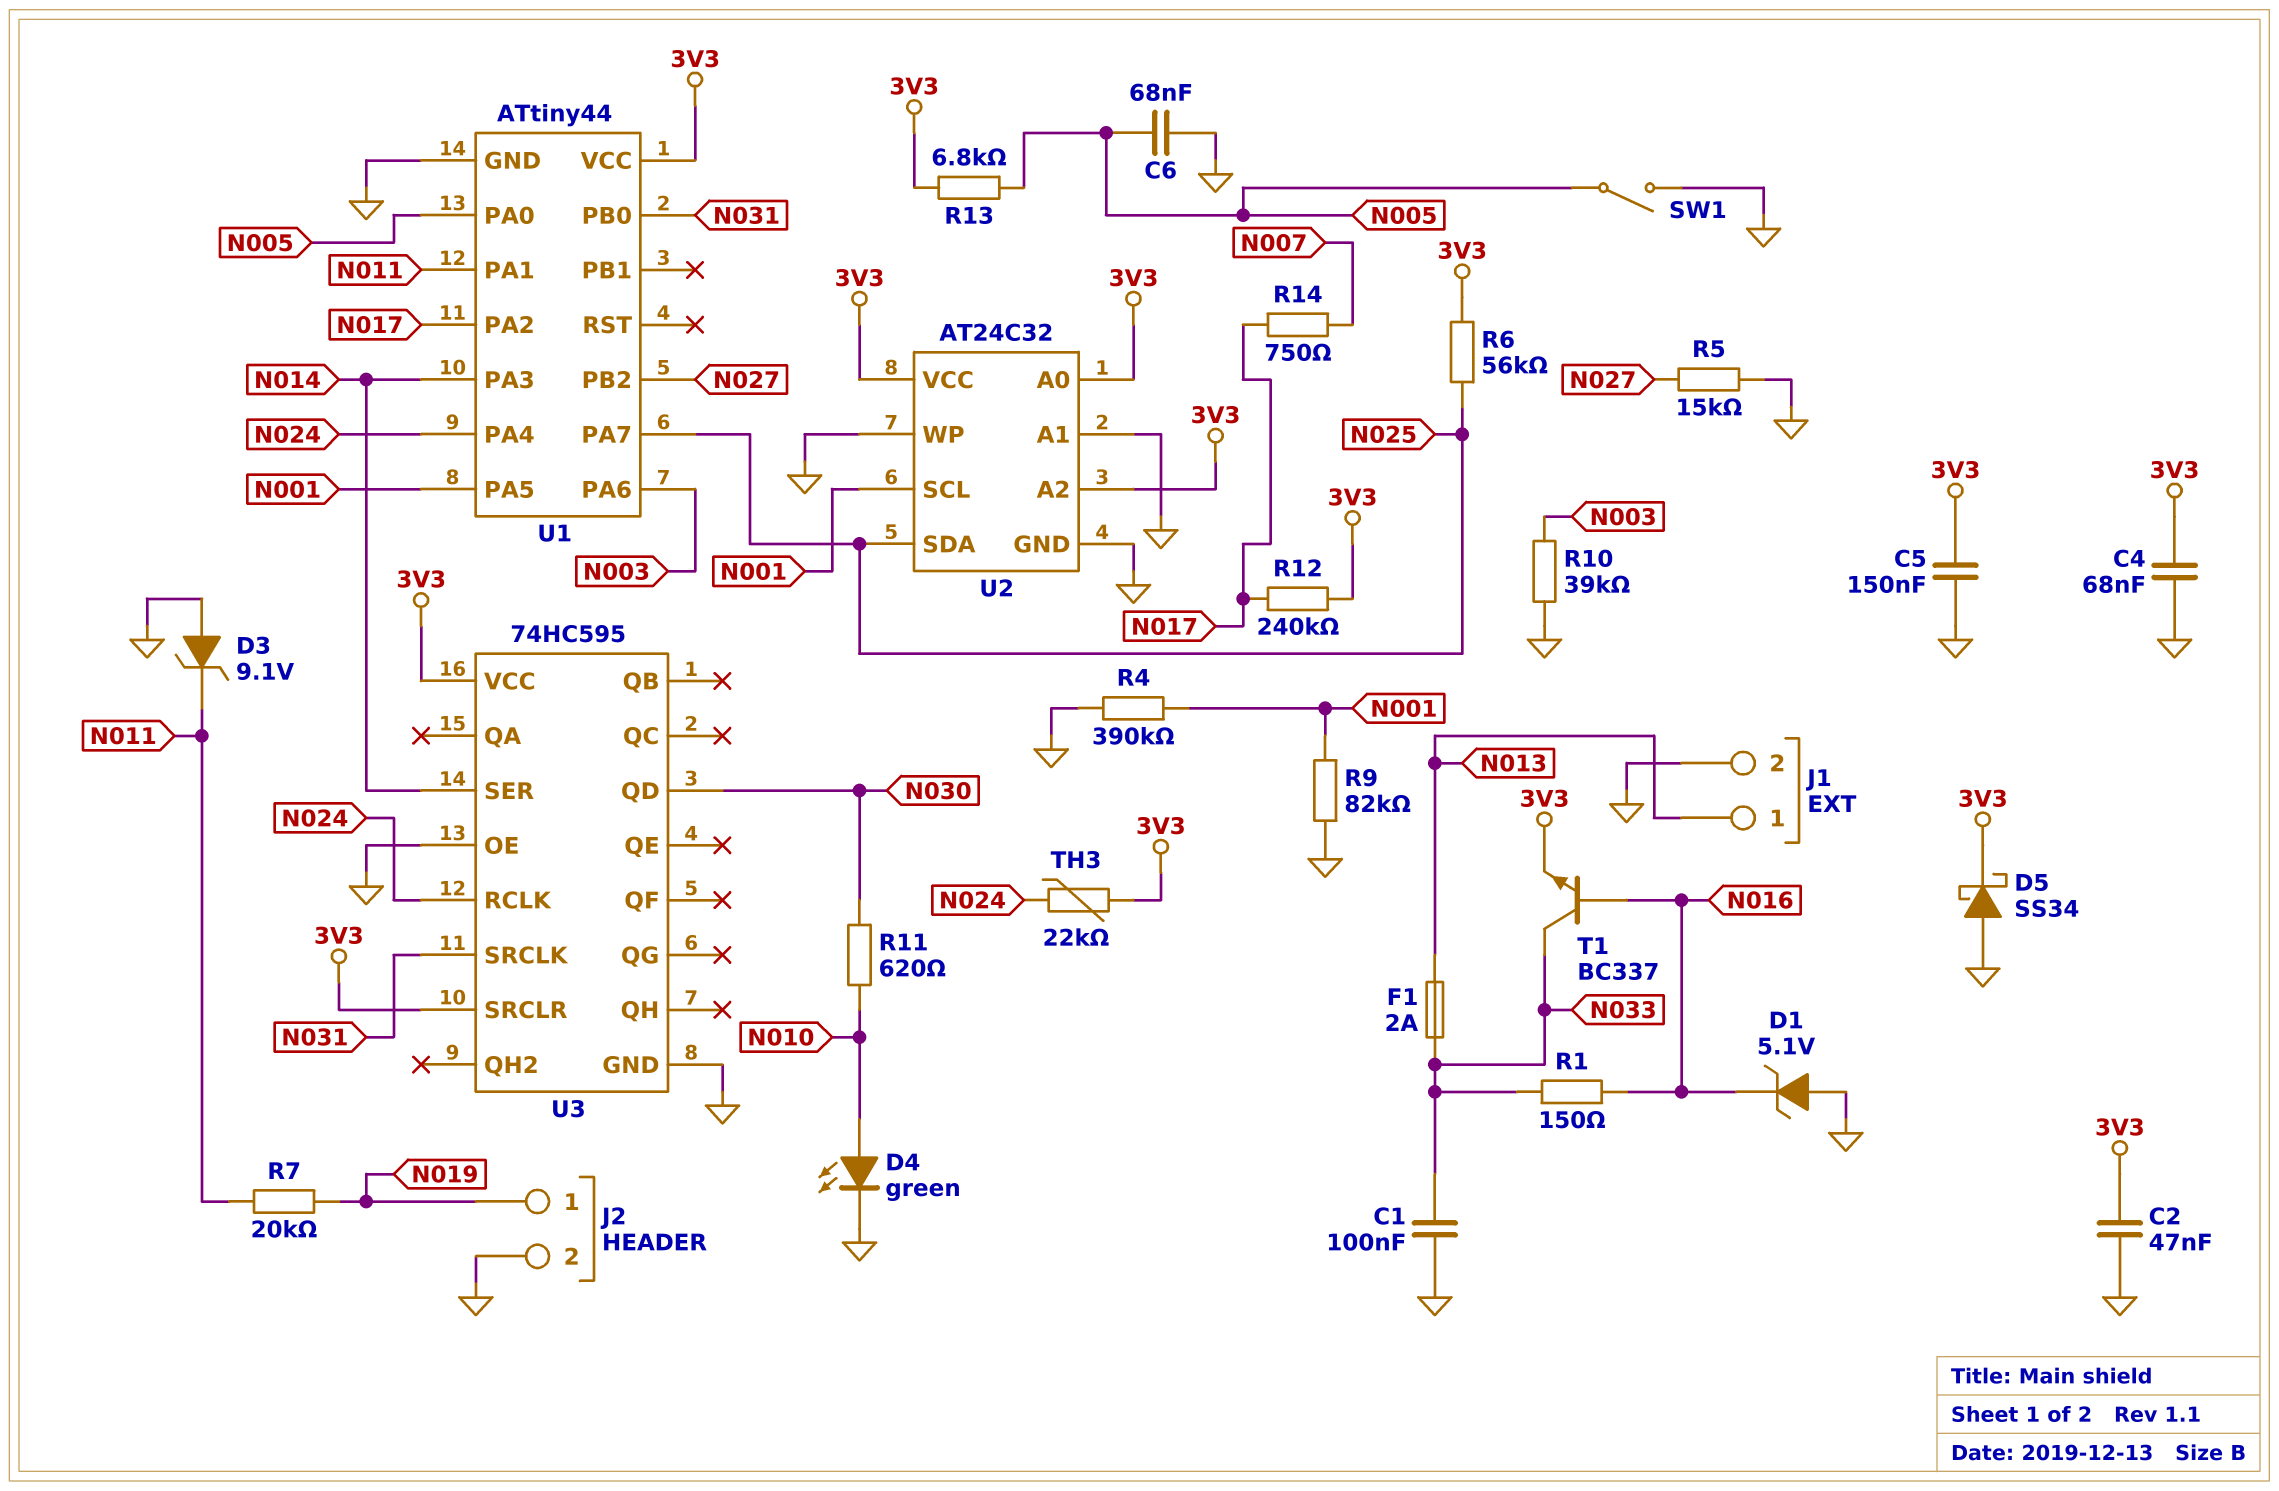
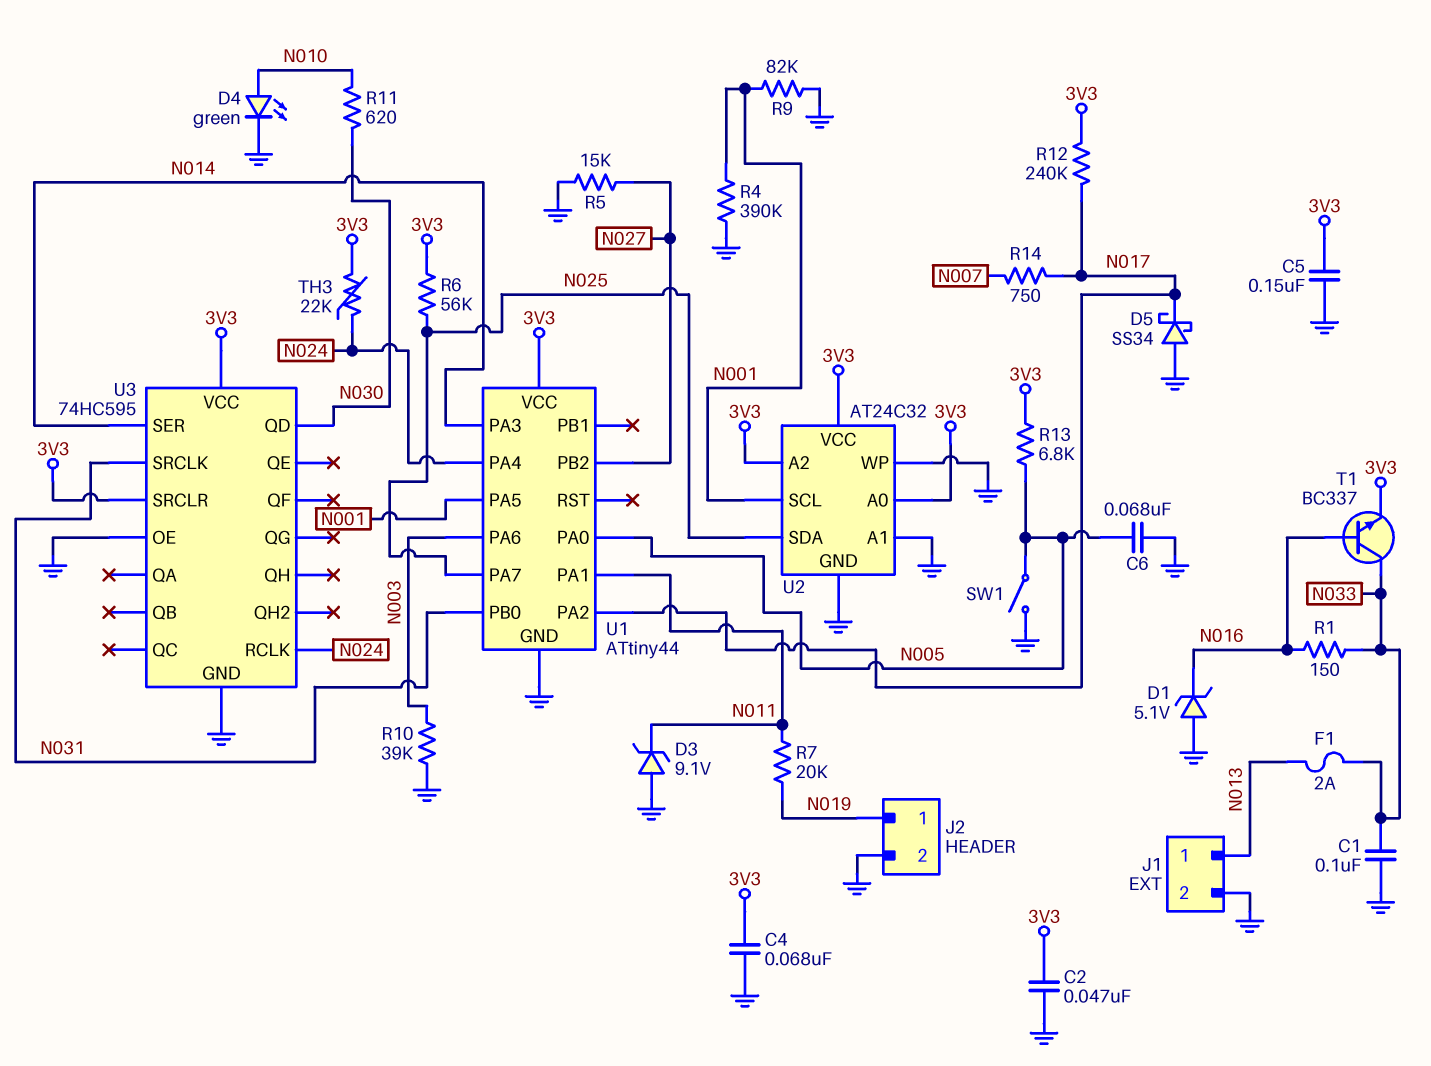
D5: schottky SS34 (A GND, K 3V3) -> schottky SS34 (A GND, K N017)

